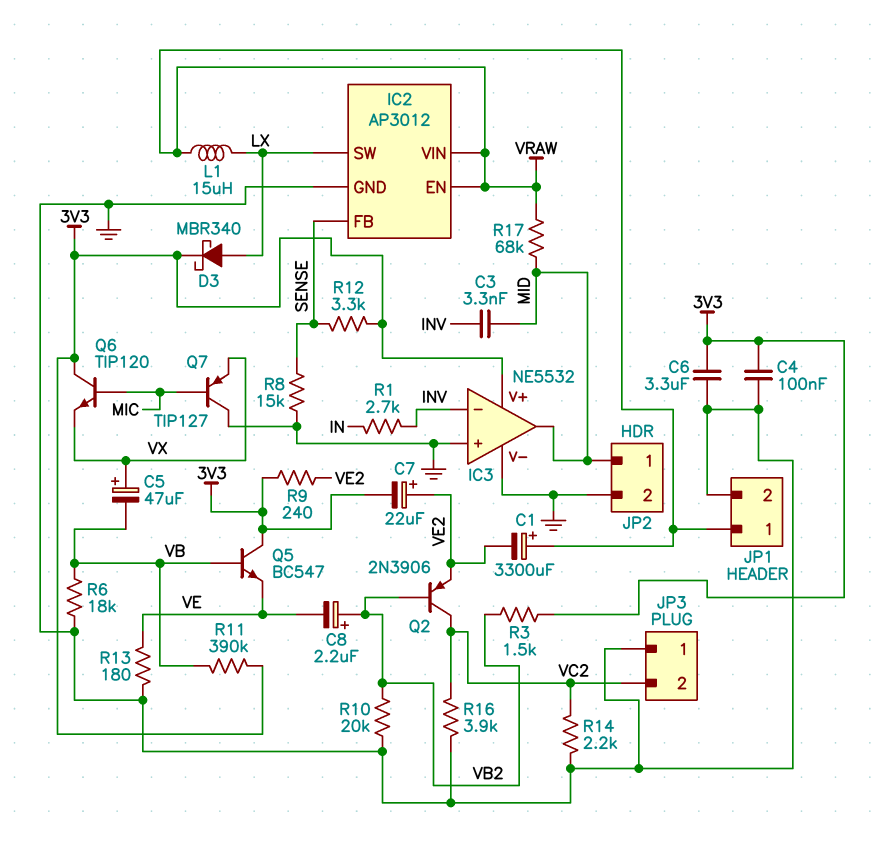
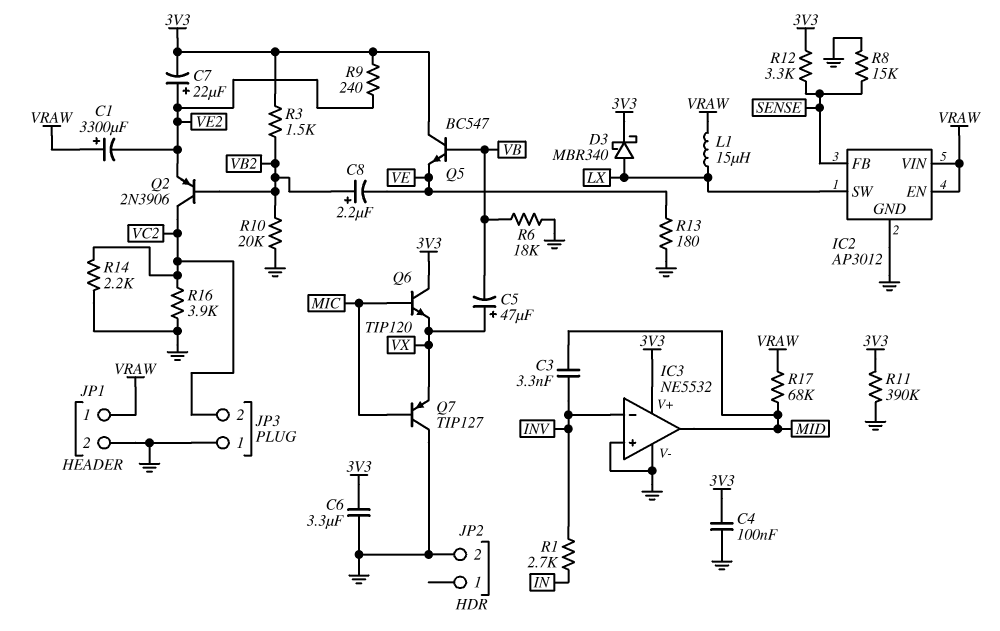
JP2 pin 1: MID -> none
R11: 390k (3V3, VB) -> 390k (3V3, GND)

